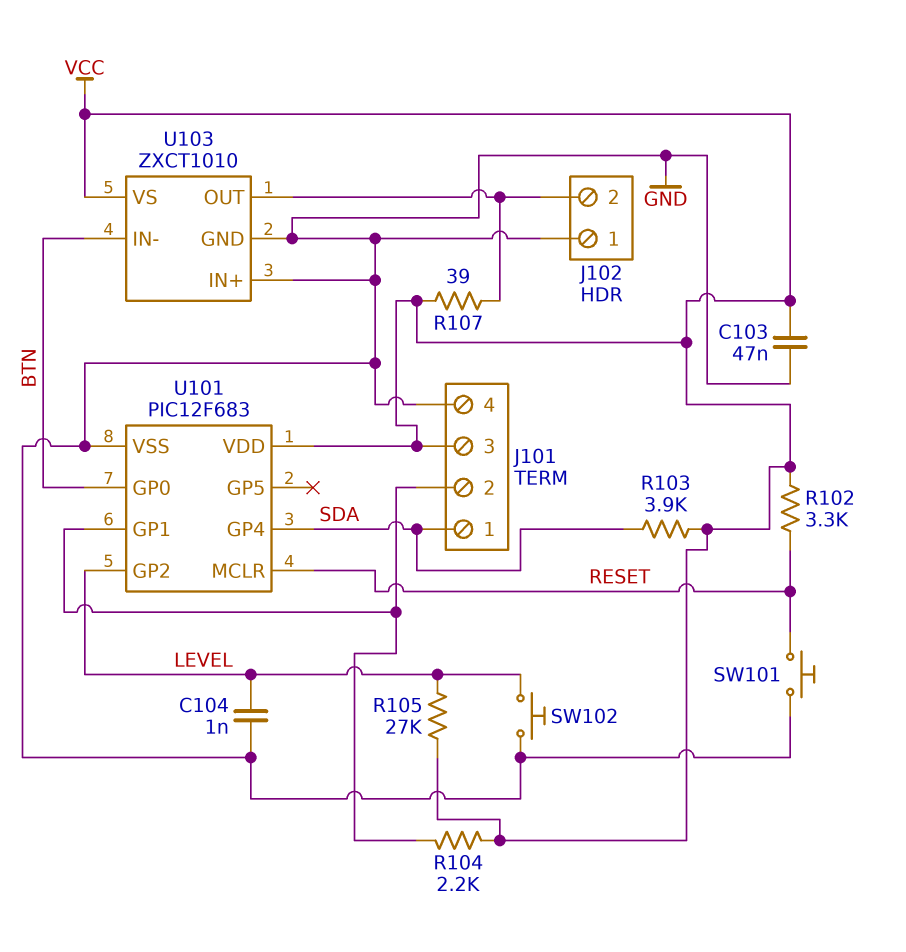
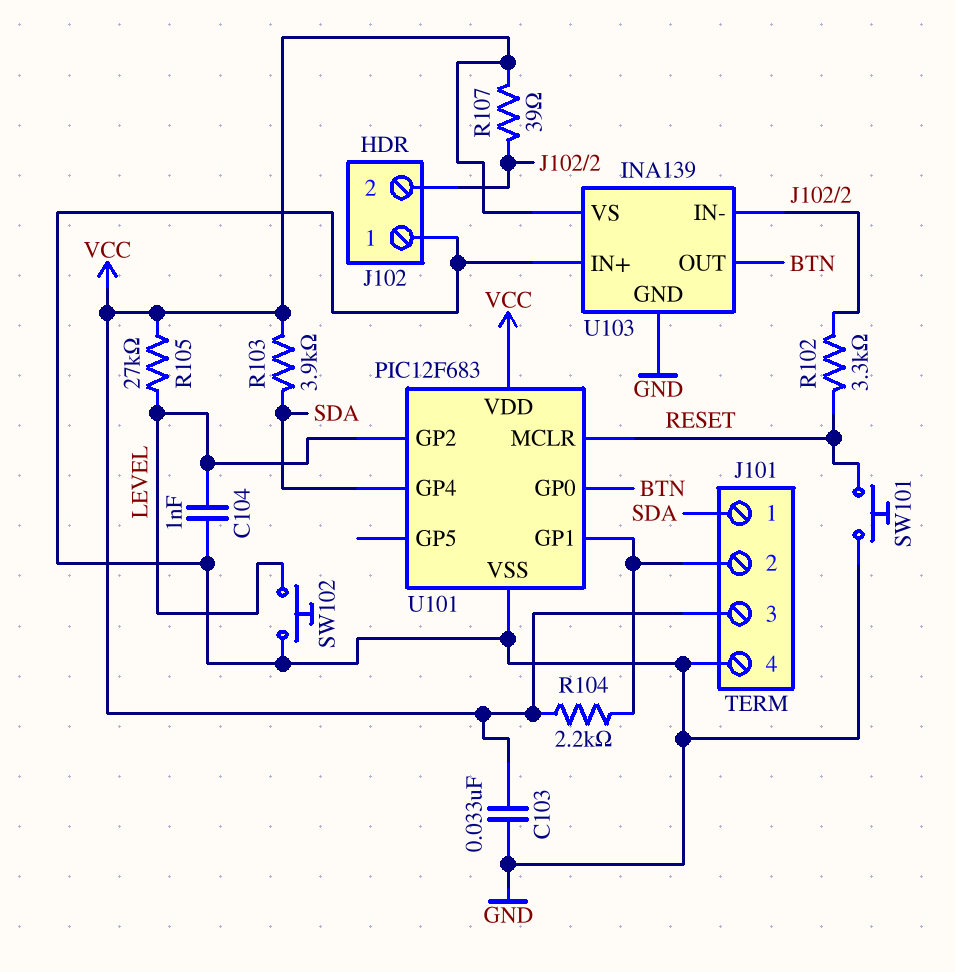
C103: 47nF (GND, VCC) -> 33nF (GND, VCC)
R102: 3.3k (RESET, VCC) -> 3.3k (J102/2, RESET)
U103: ZXCT1010 -> INA139
U103 pin IN-: BTN -> J102/2
U103 pin OUT: J102/2 -> BTN

